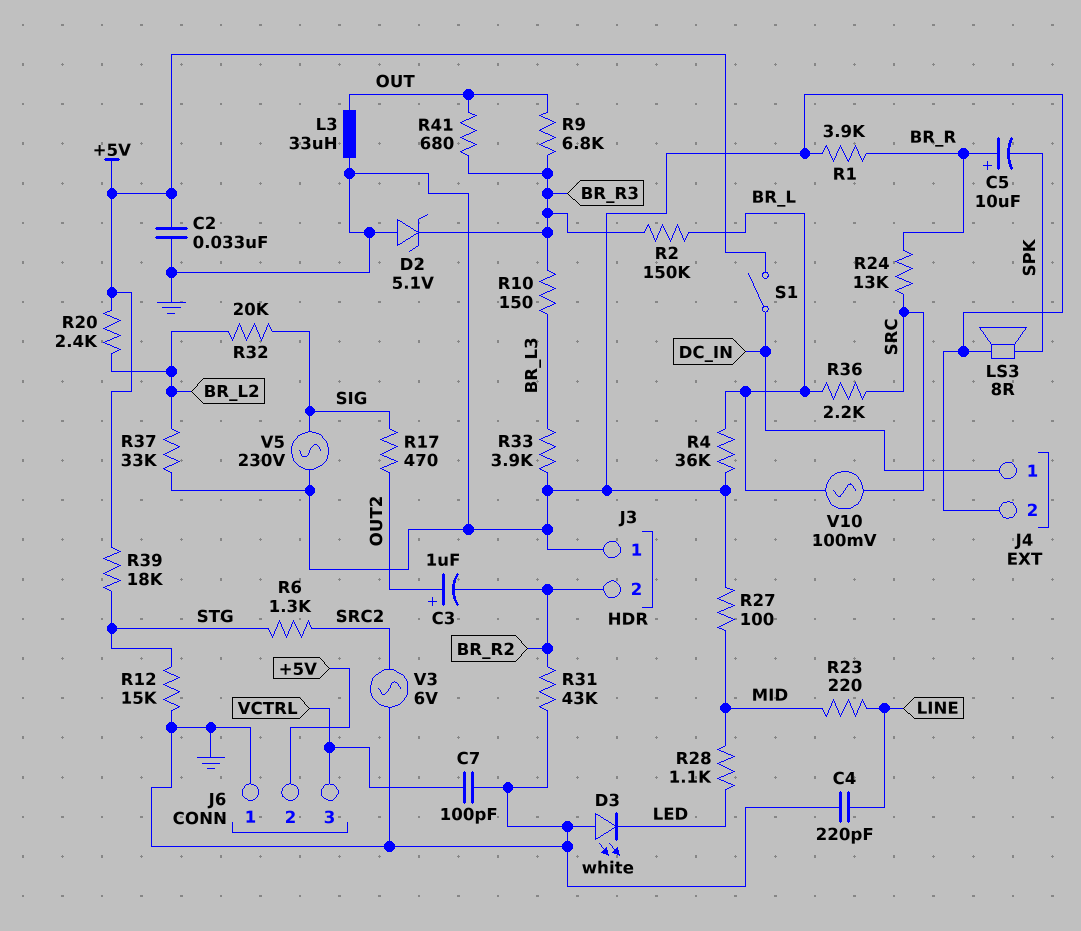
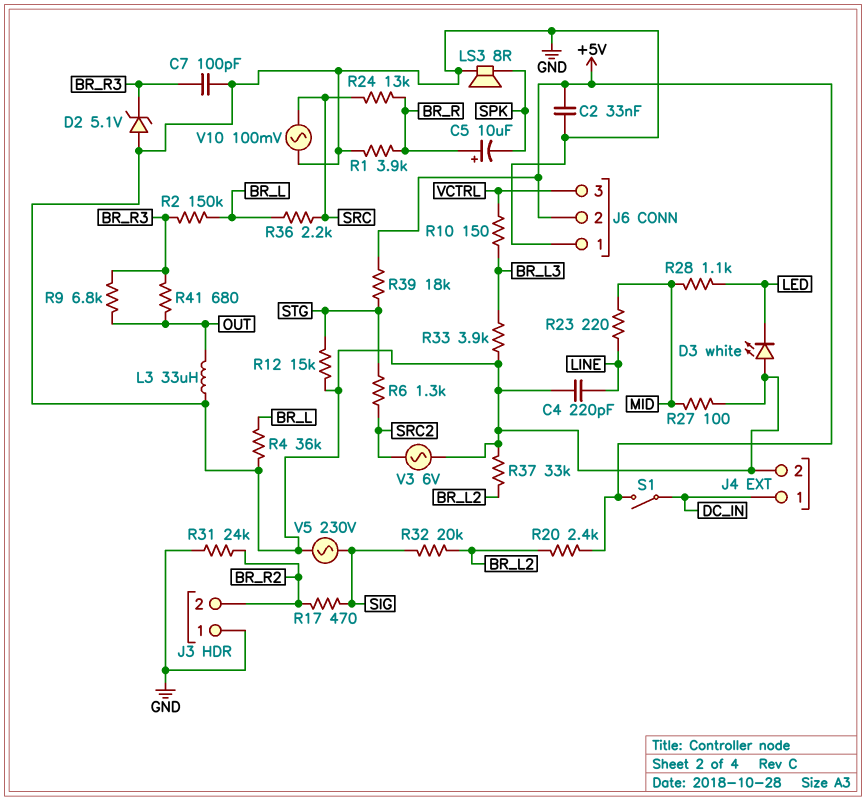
C3: 1uF (plus OUT2, minus BR_R2) -> none
C7: 100pF (GND, VCTRL) -> 100pF (BR_R3, GND)
R10: 150 (BR_L3, BR_R3) -> 150 (BR_L3, VCTRL)
R17: 470 (OUT2, SIG) -> 470 (BR_R2, SIG)
R31: 43k (BR_R2, GND) -> 24k (BR_R2, GND)
V10: AC 100mV (BR_L, SRC) -> AC 100mV (GND, SRC)

